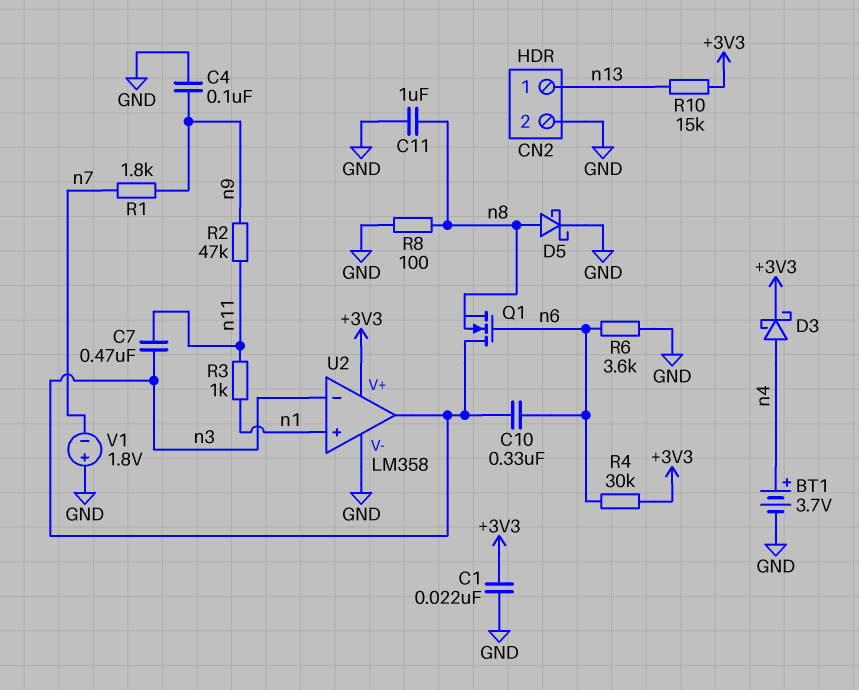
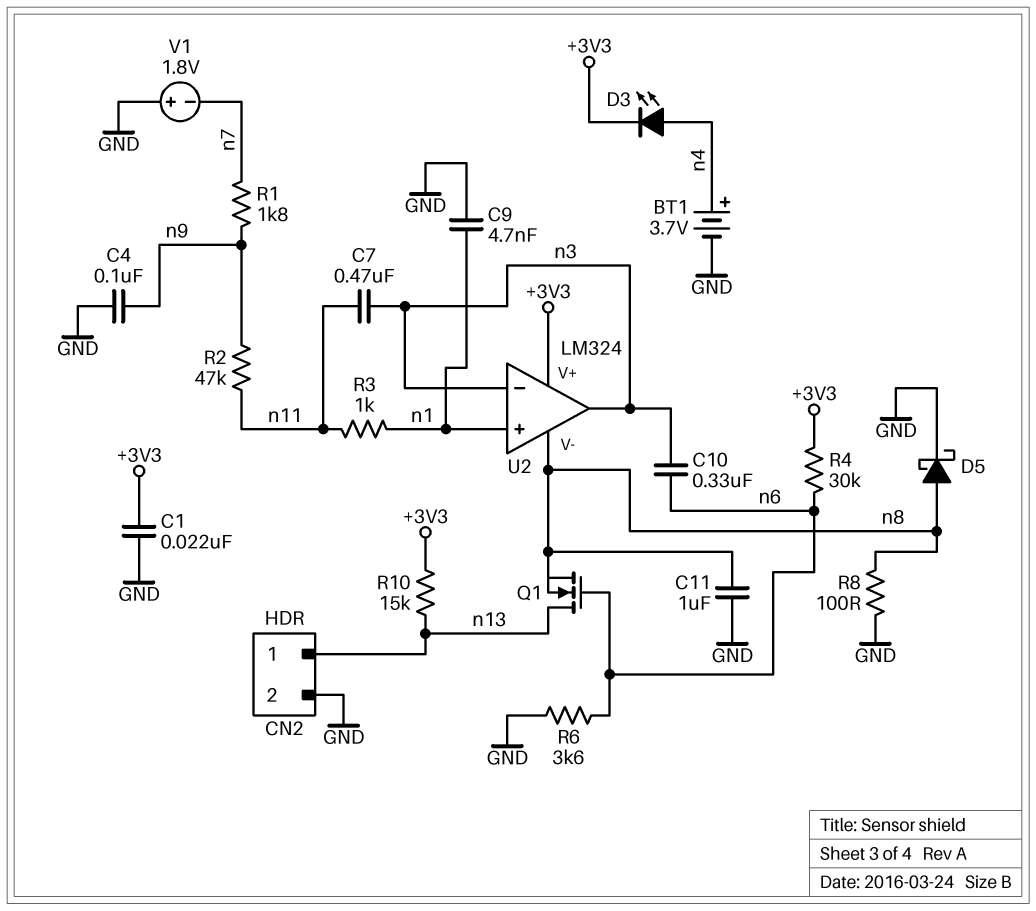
C9: none -> 4.7nF (GND, n1)
D3: schottky (A n4, K +3V3) -> LED (A n4, K +3V3)
Q1: NMOS (G n6, D n3, S n8) -> NMOS (G n6, D n13, S n8)
U2: LM358 -> LM324
U2 pin V-: GND -> n8

